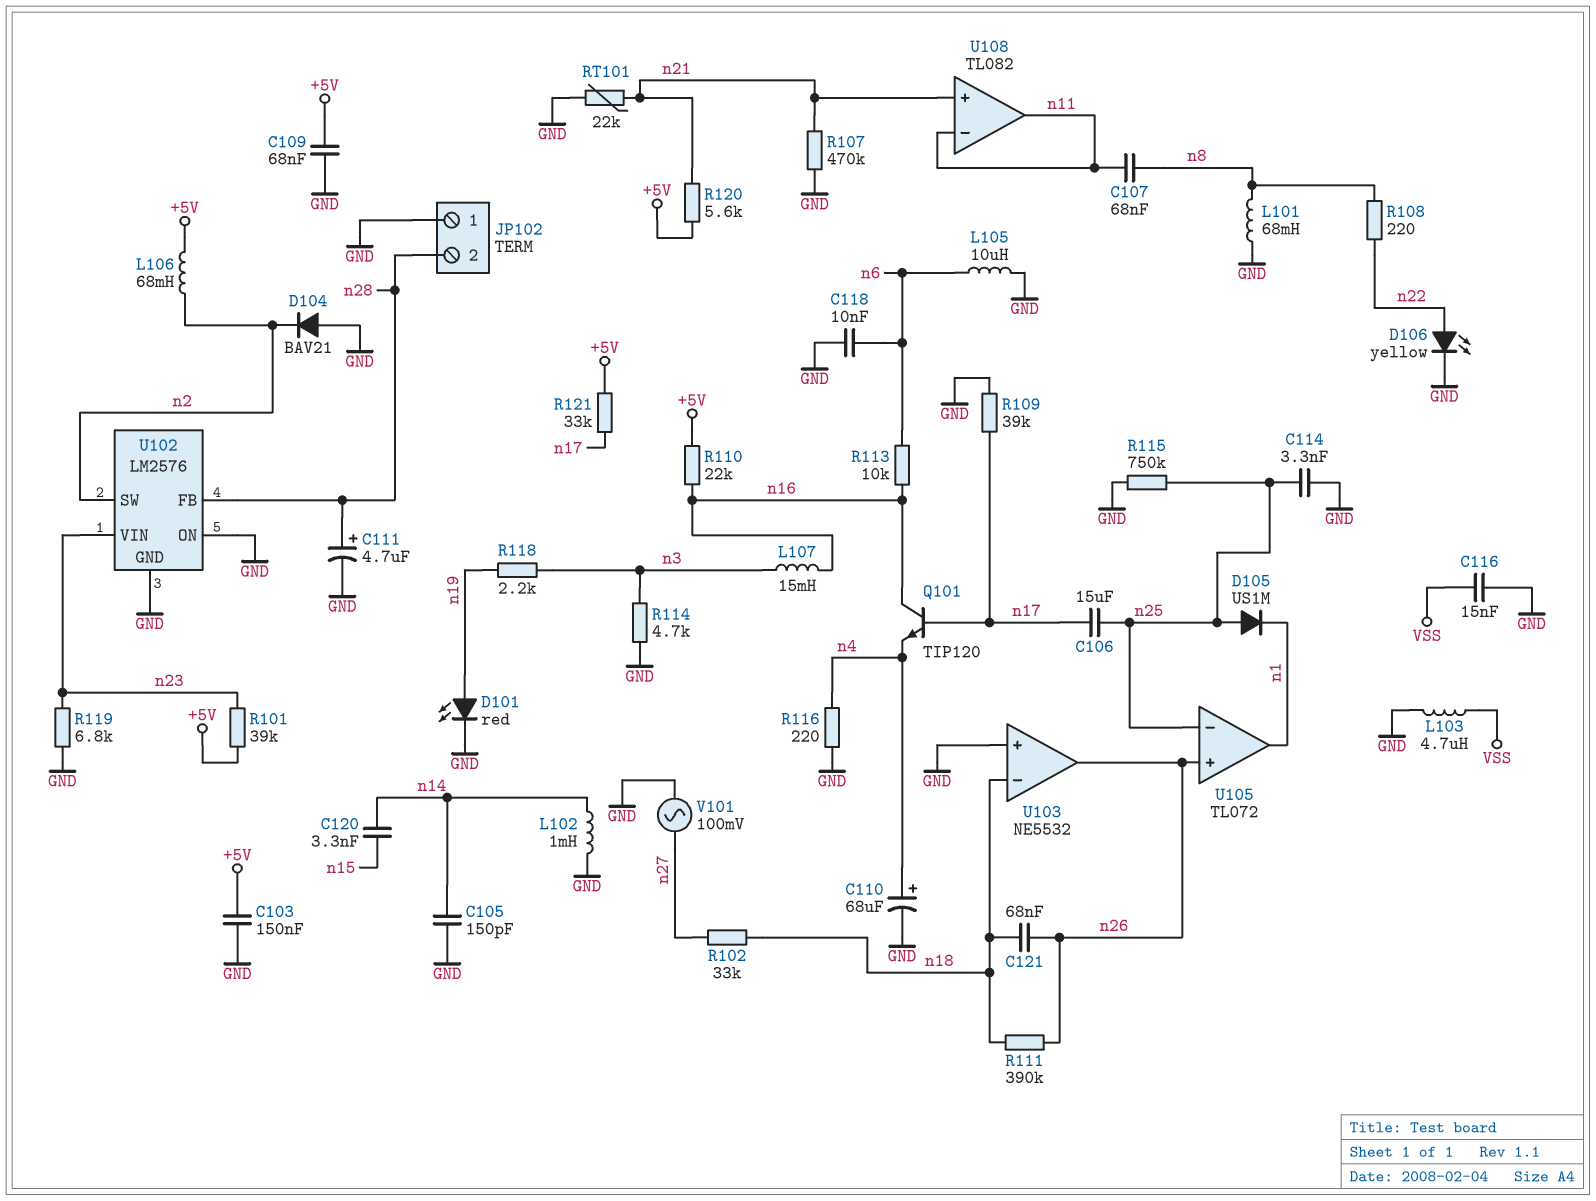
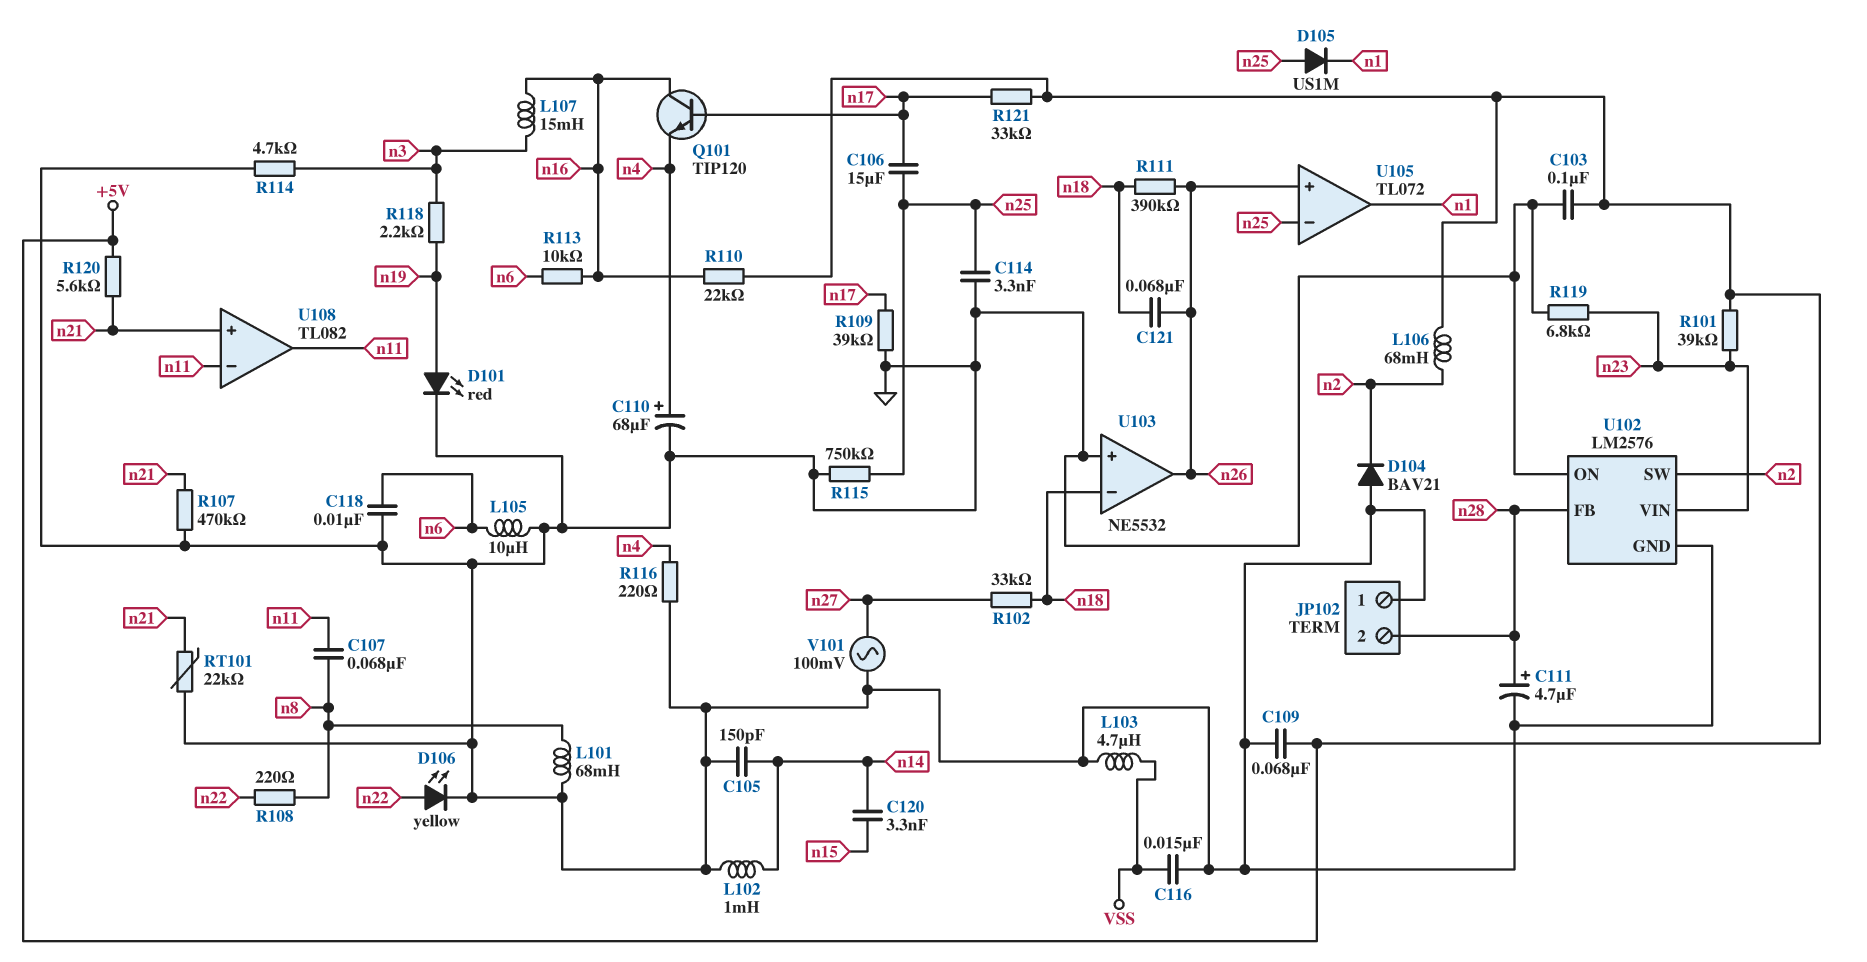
C103: 150nF (+5V, GND) -> 100nF (+5V, GND)

